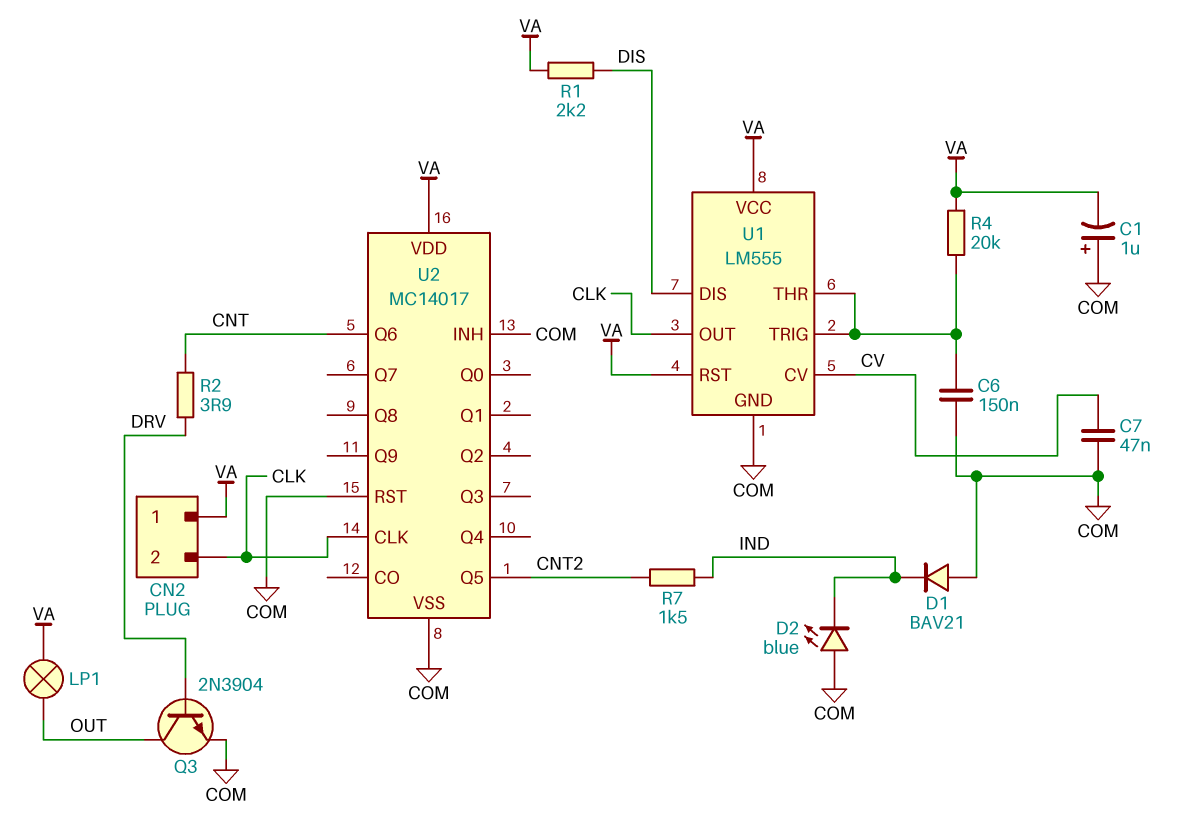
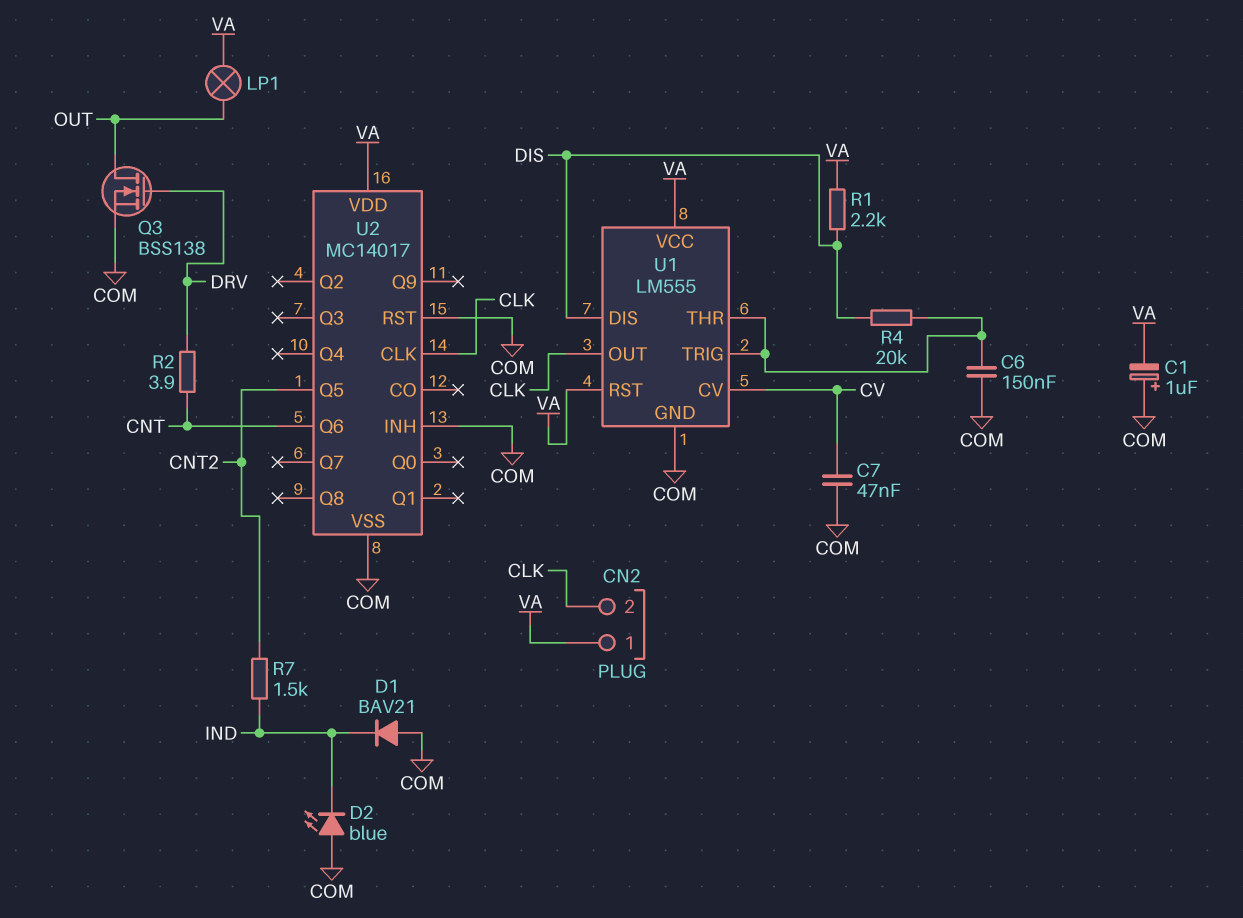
Q3: NPN 2N3904 (B DRV, C OUT, E COM) -> NMOS BSS138 (G DRV, D OUT, S COM)
R4: 20k (U1/THR, VA) -> 20k (DIS, U1/THR)

